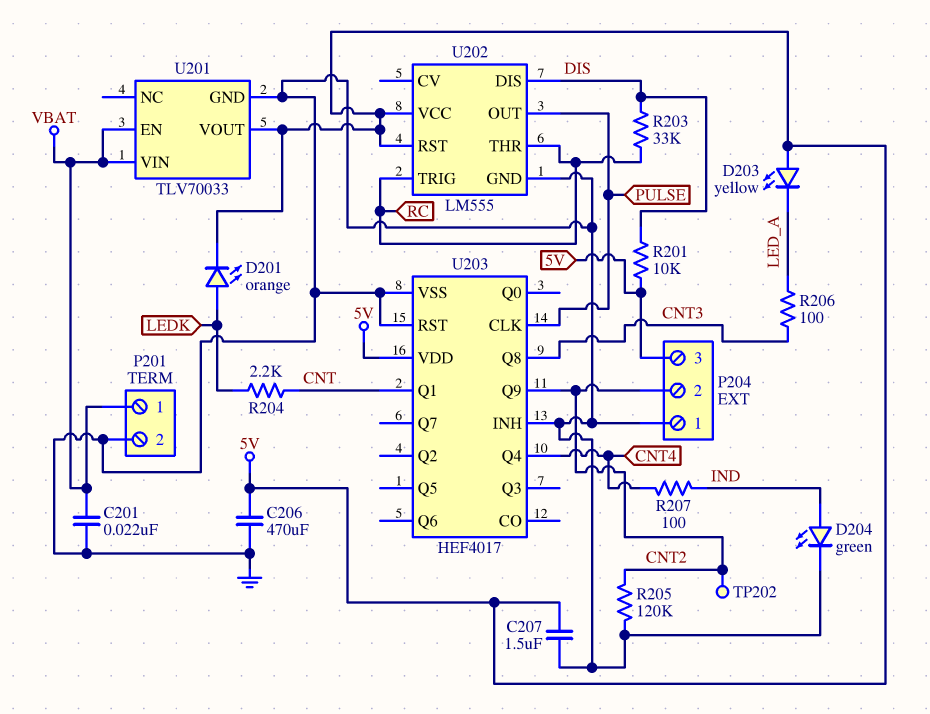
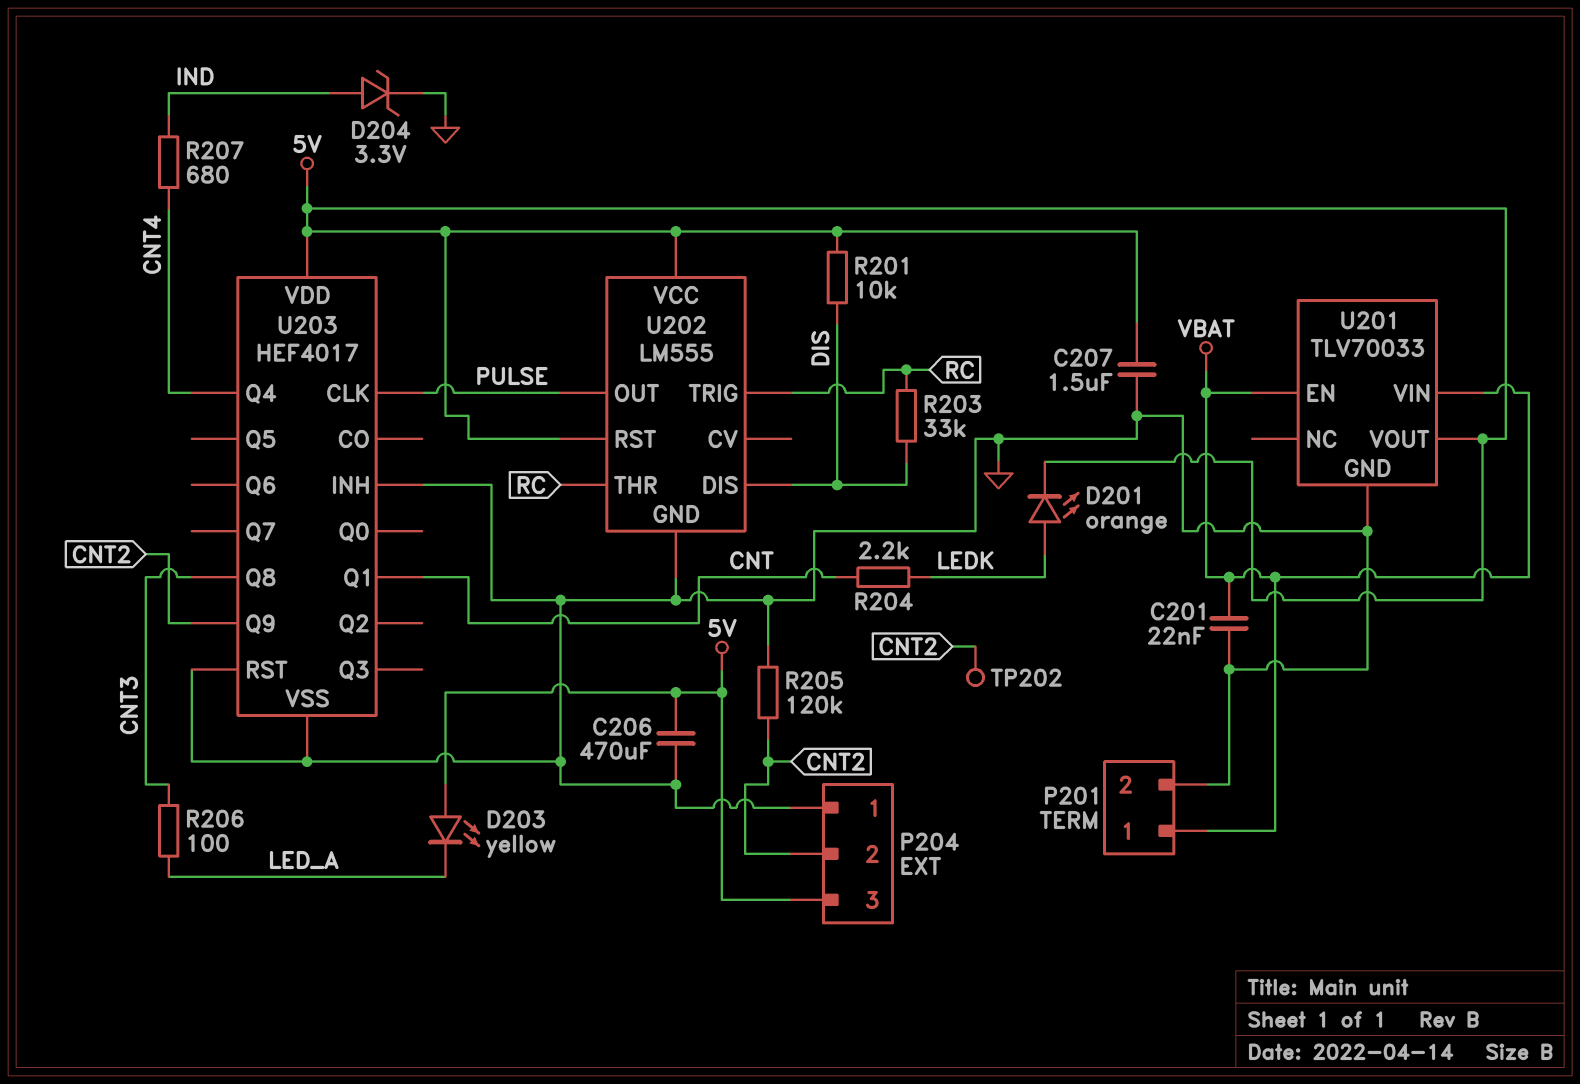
D204: LED green (A IND, K GND) -> zener 3.3V (A IND, K GND)
R207: 100 (CNT4, IND) -> 680 (CNT4, IND)

